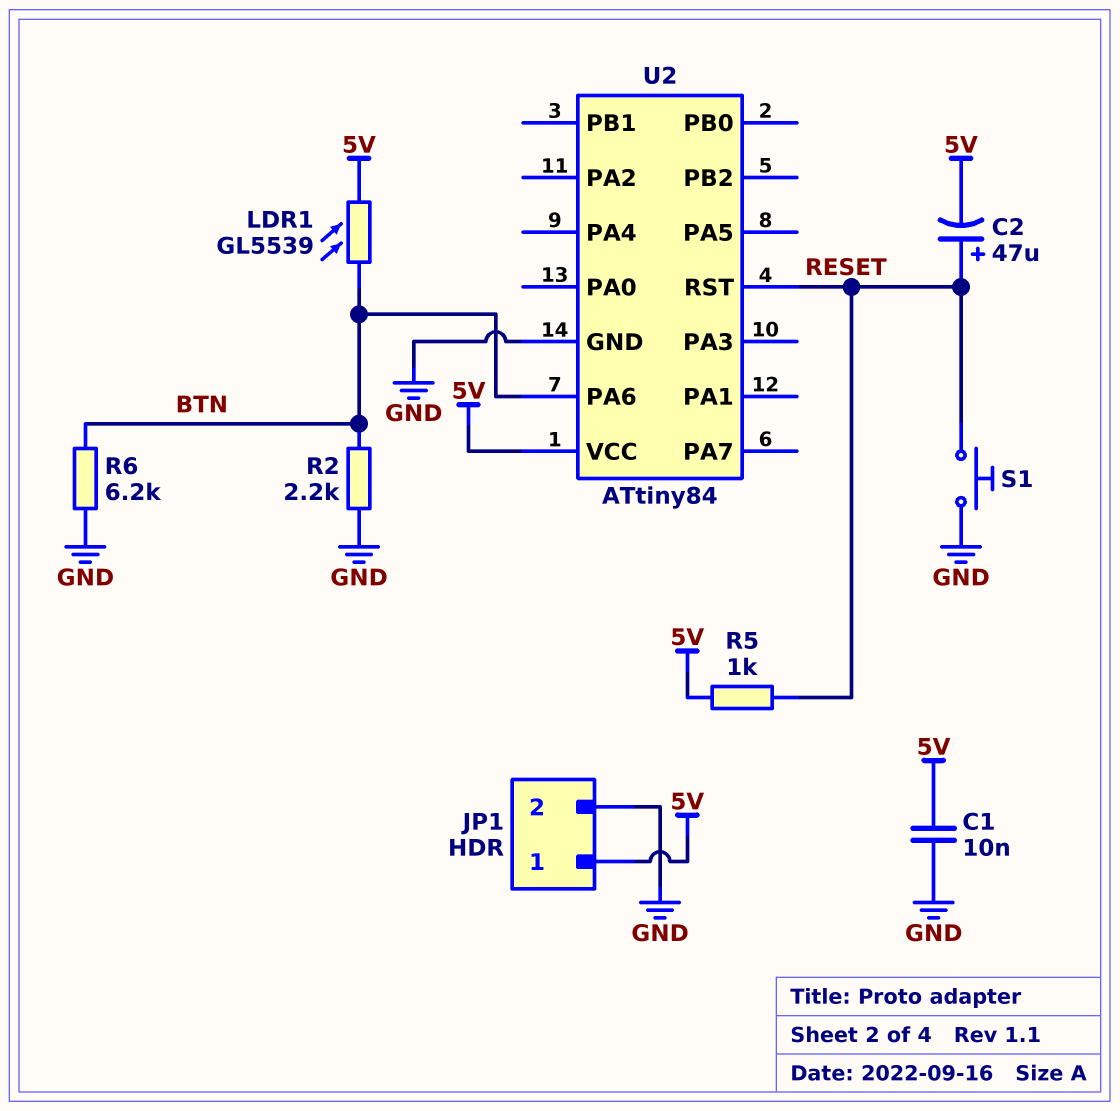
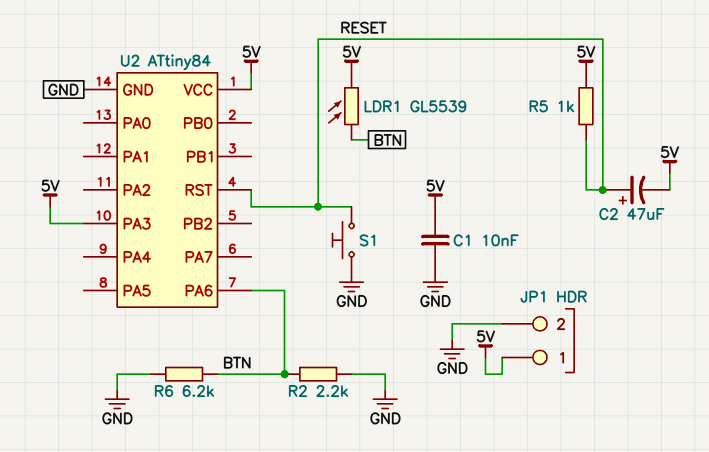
U2 pin PA3: none -> 5V

